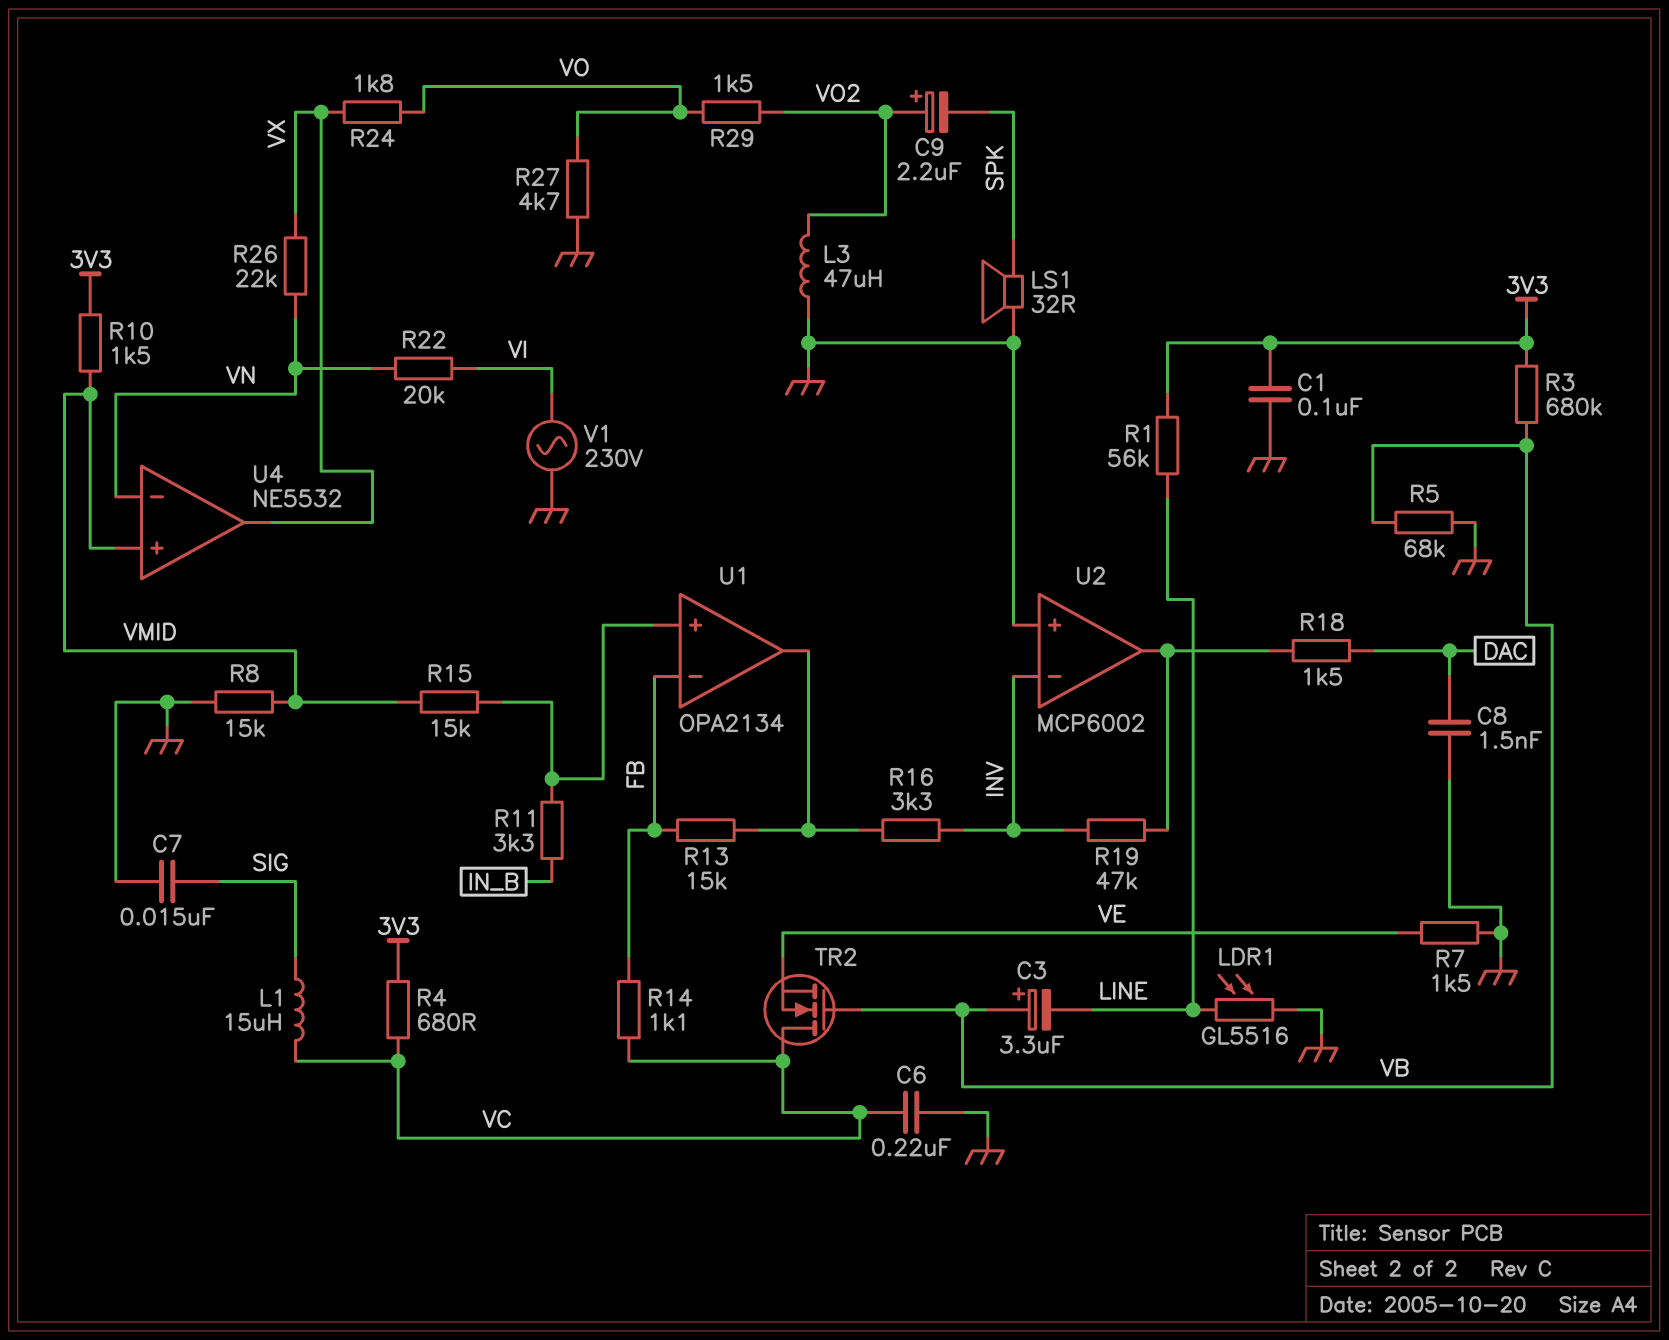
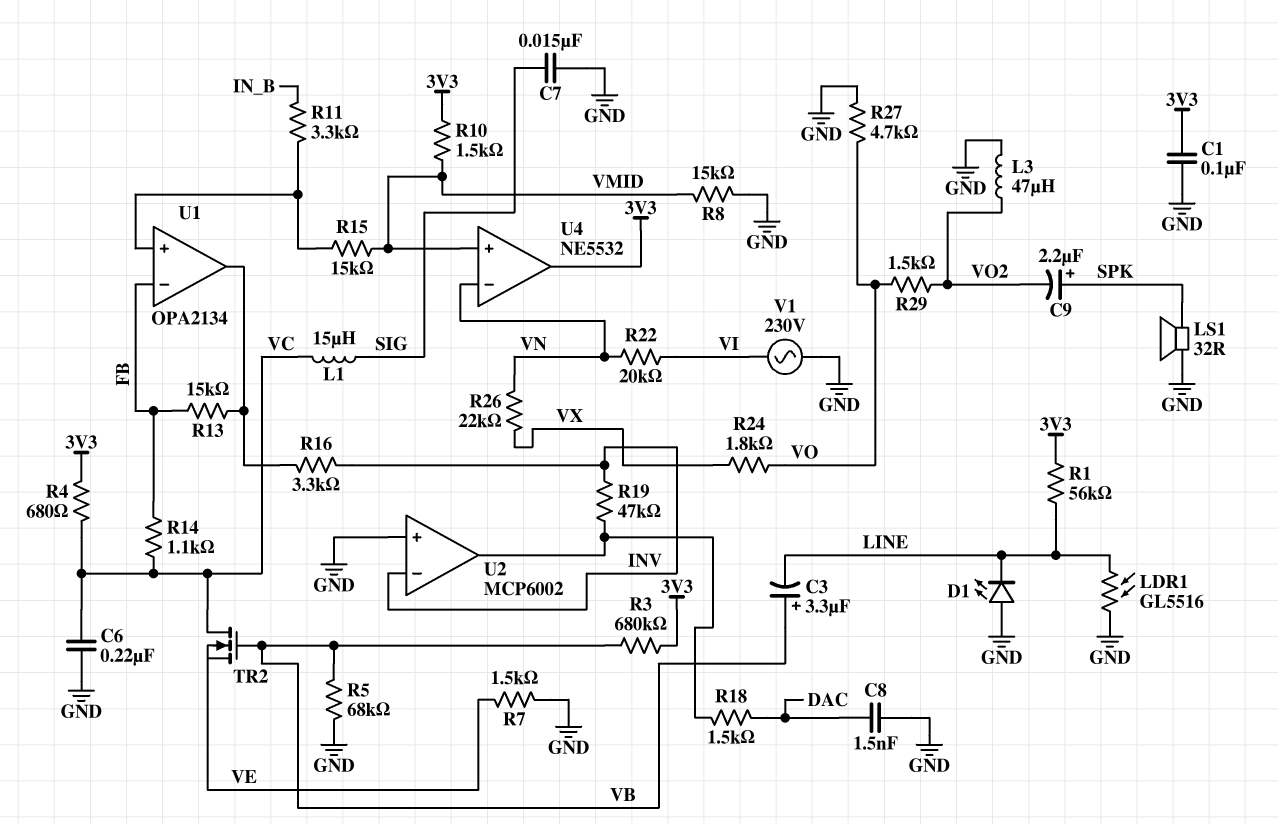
C9: 2.2uF (plus VO2, minus SPK) -> 2.2uF (plus SPK, minus VO2)
D1: none -> LED (A GND, K LINE)
U4 pin out: VX -> 3V3

